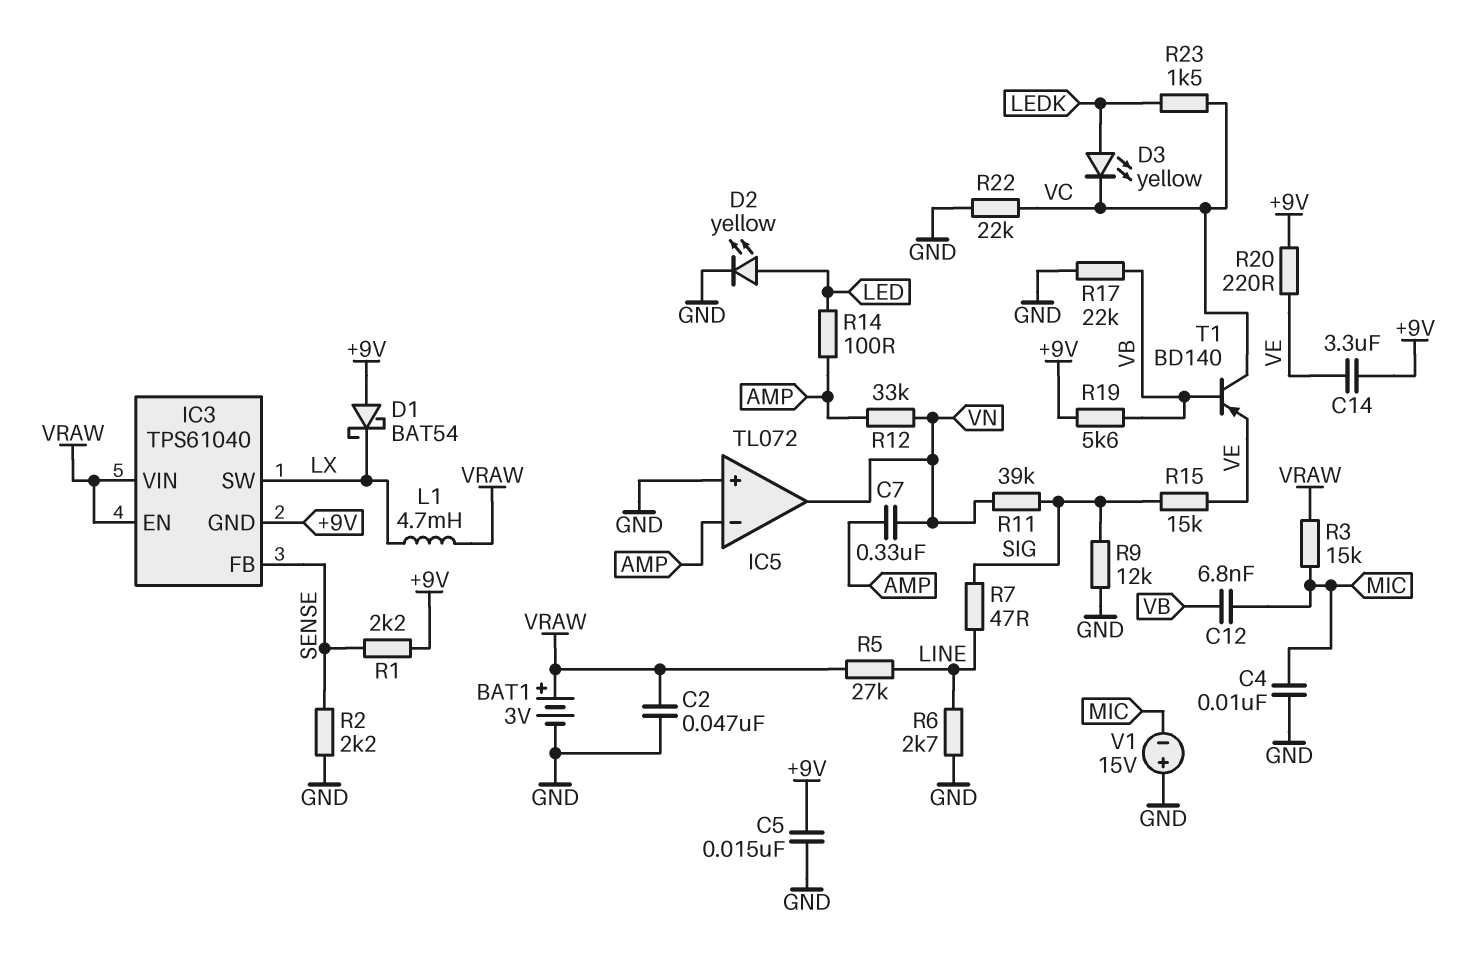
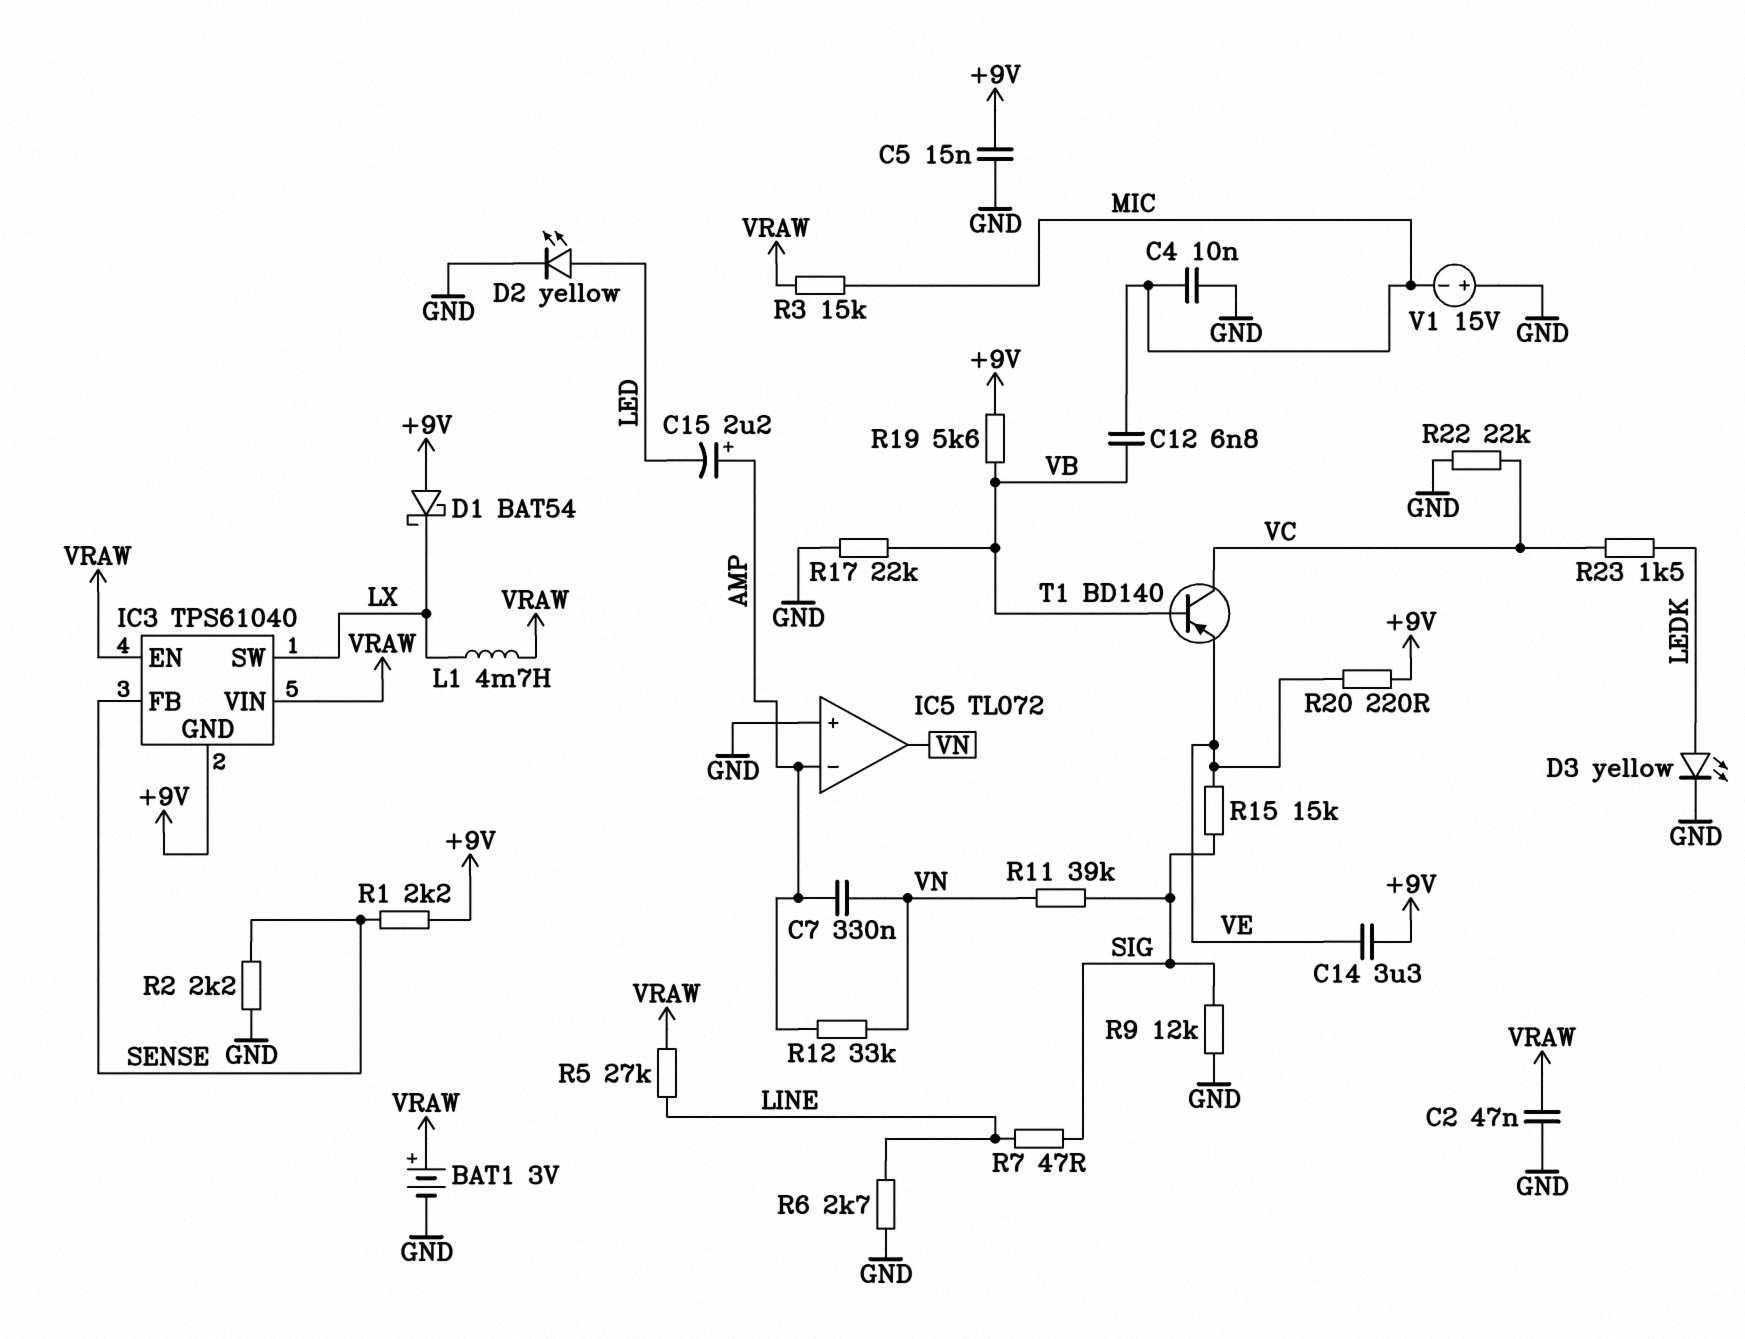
C15: none -> 2.2uF (plus AMP, minus LED)
D3: LED yellow (A LEDK, K VC) -> LED yellow (A LEDK, K GND)
R14: 100 (AMP, LED) -> none

